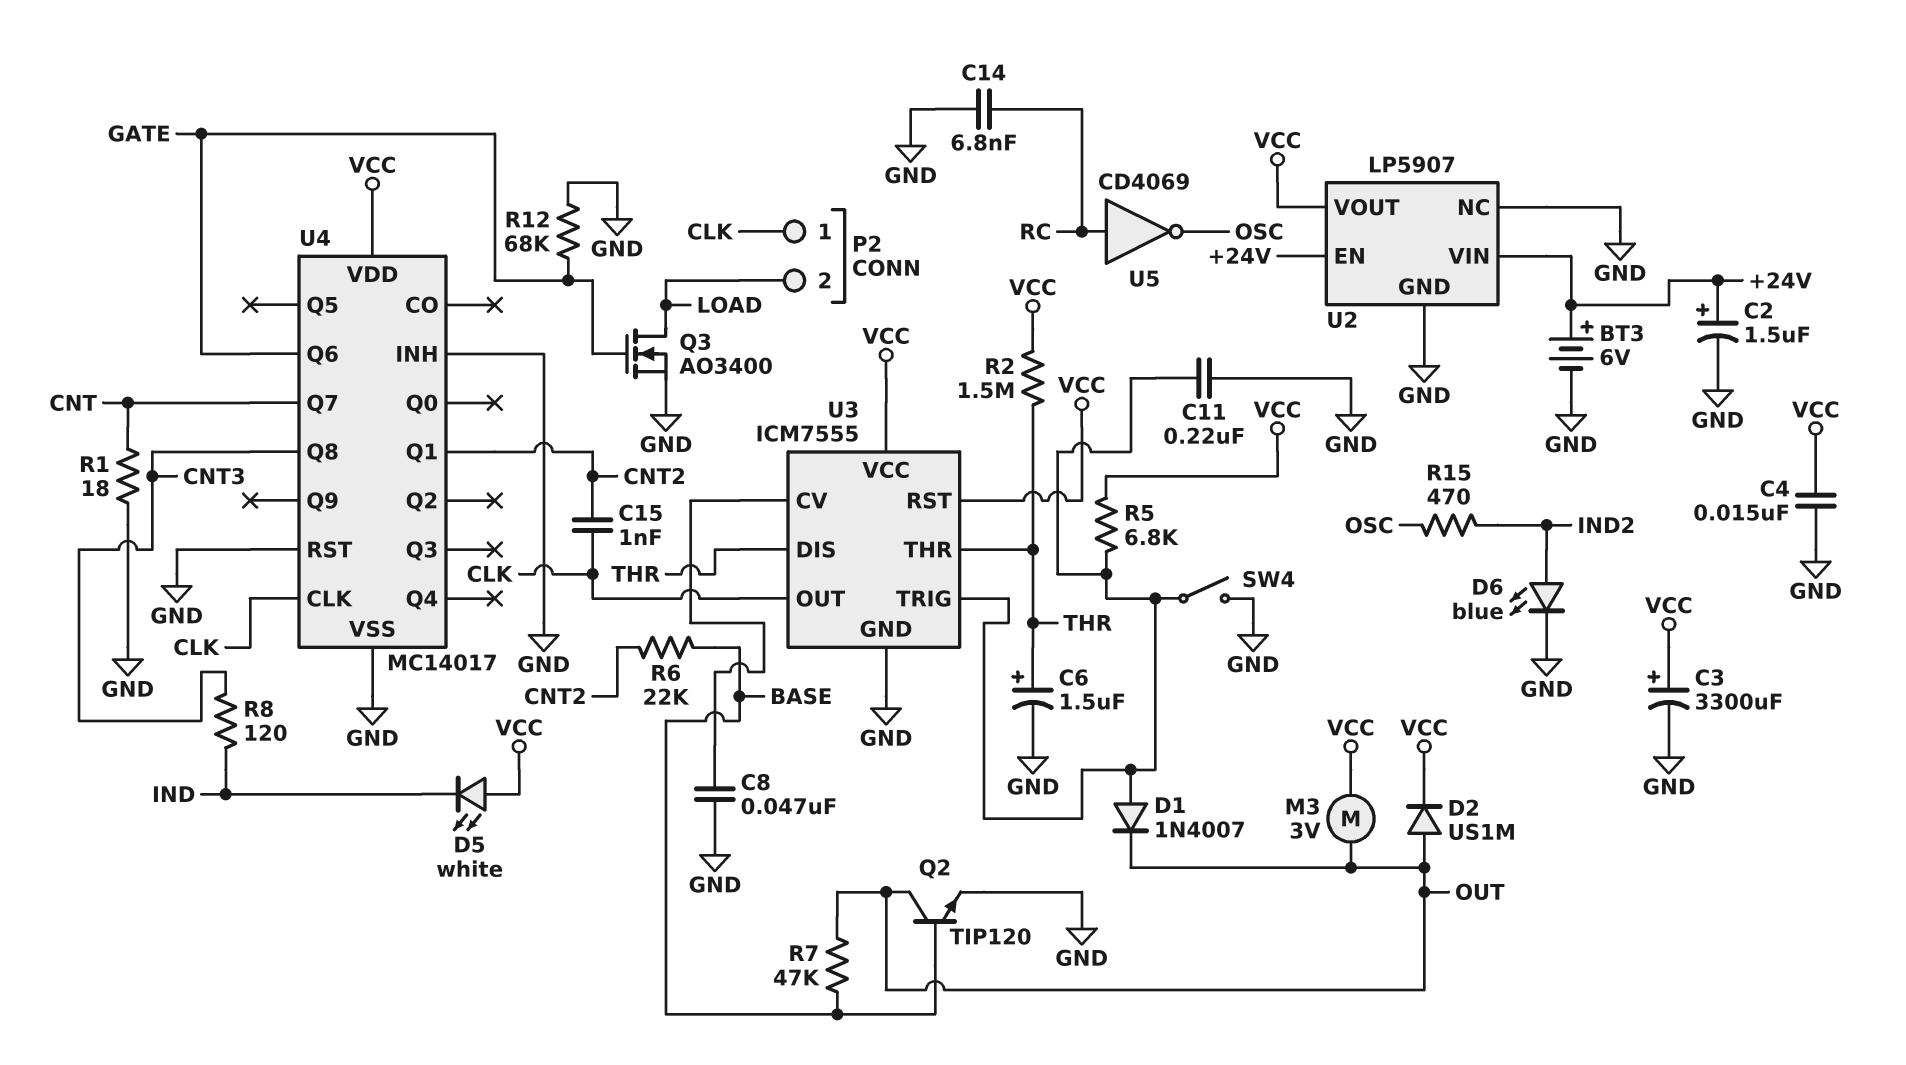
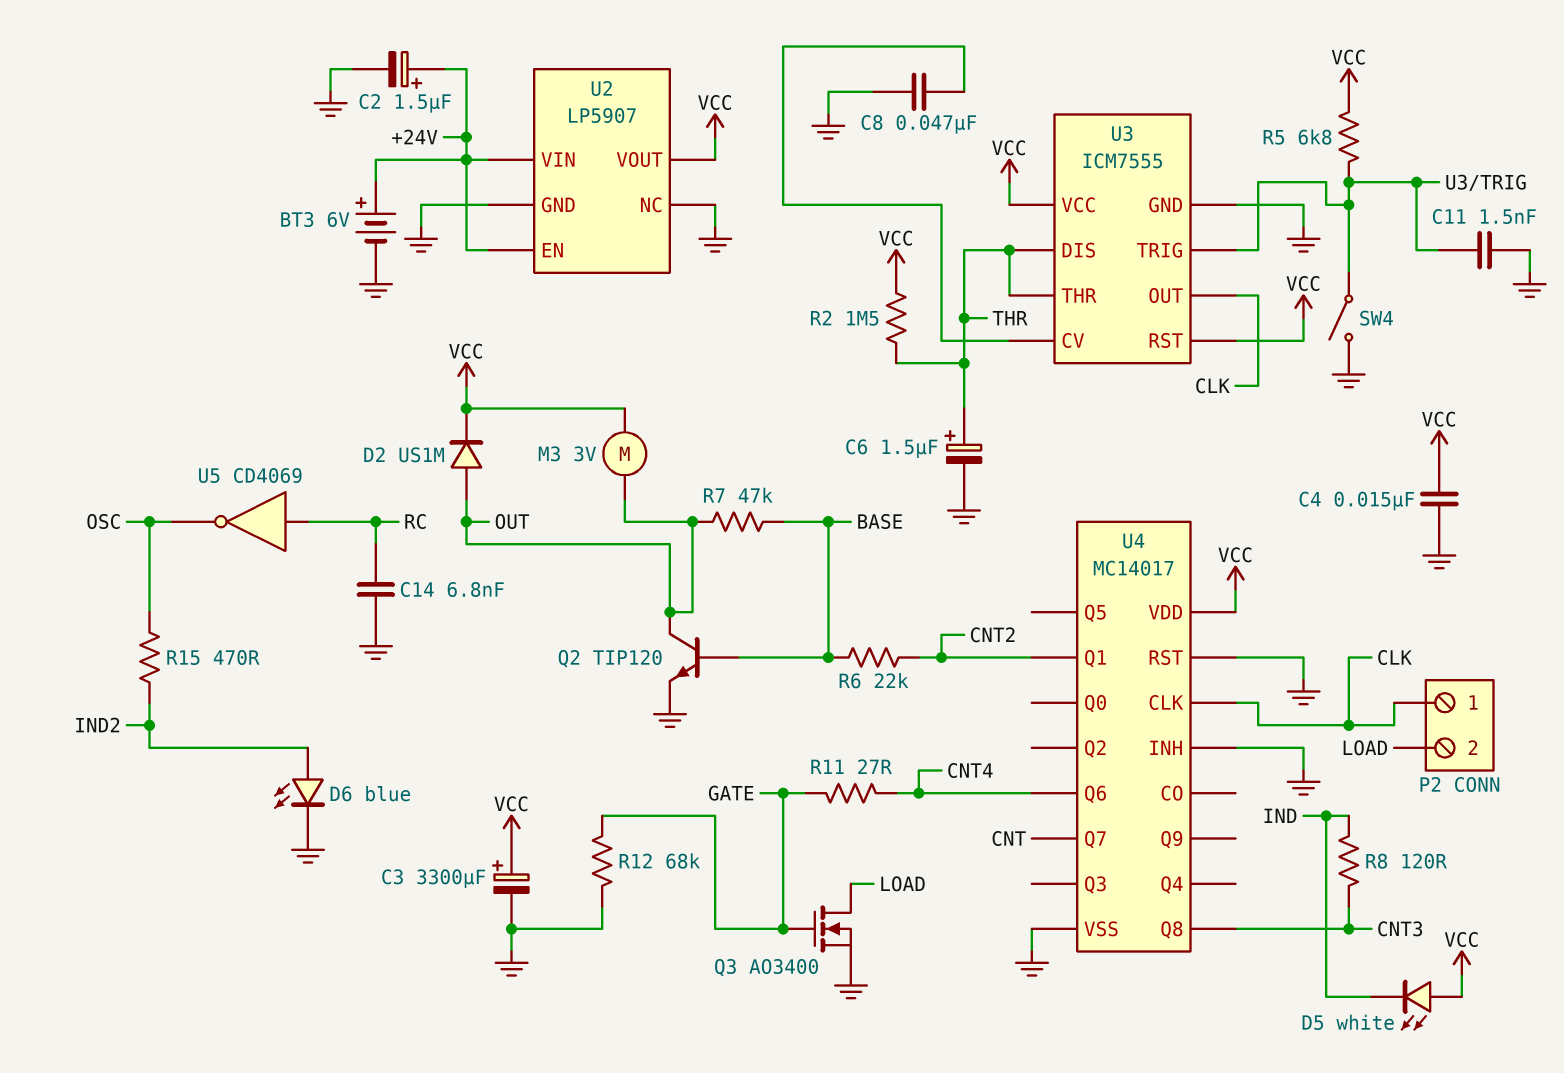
C11: 220nF (GND, U3/TRIG) -> 1.5nF (GND, U3/TRIG)
C15: 1nF (CLK, CNT2) -> none
D1: diode 1N4007 (A U3/TRIG, K OUT) -> none
R1: 18 (CNT, GND) -> none
R11: none -> 27 (CNT4, GATE)
U4 pin Q6: GATE -> CNT4

